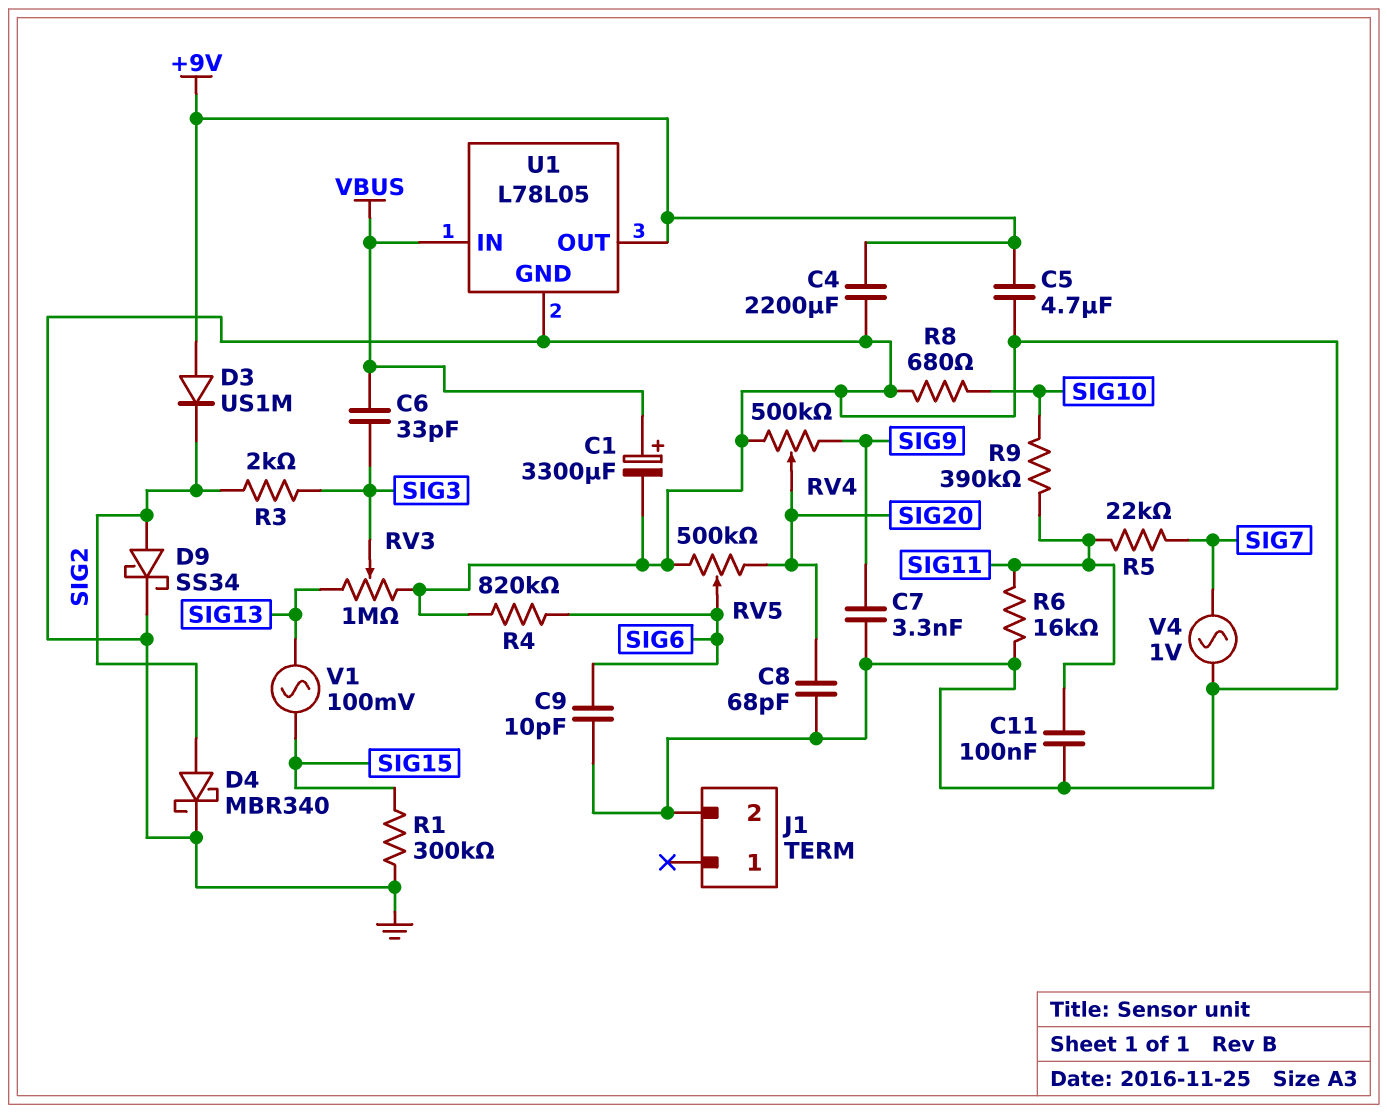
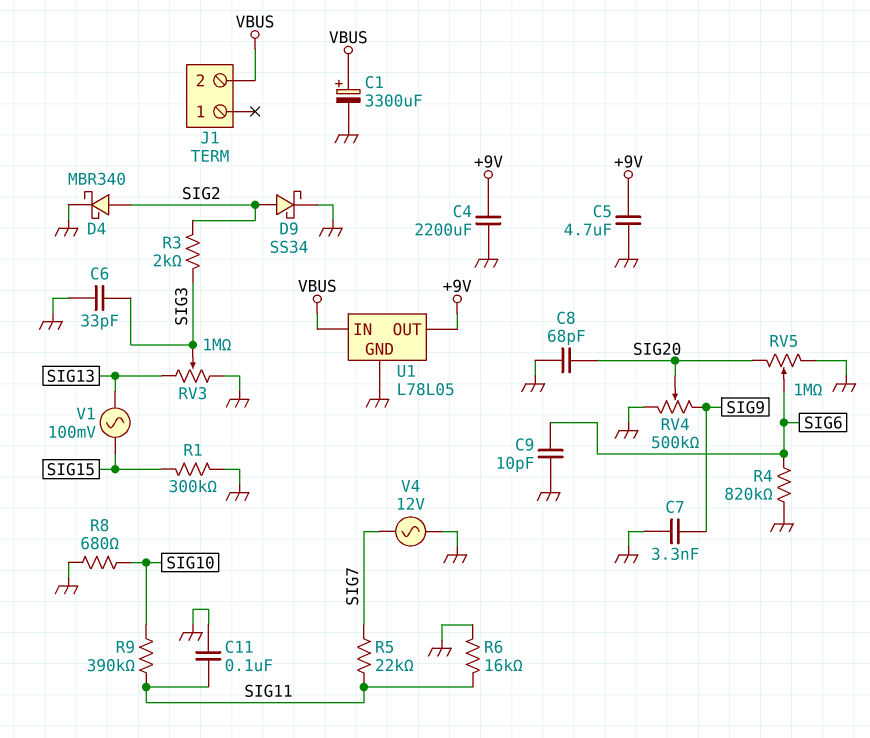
C6: 33pF (SIG3, VBUS) -> 33pF (GND, SIG3)
D3: diode US1M (A +9V, K SIG2) -> none
J1 pin 2: GND -> VBUS
RV5: 500k (GND, SIG20, wiper SIG6) -> 1M (GND, SIG20, wiper SIG6)
V4: AC 1V (GND, SIG7) -> AC 12V (GND, SIG7)

